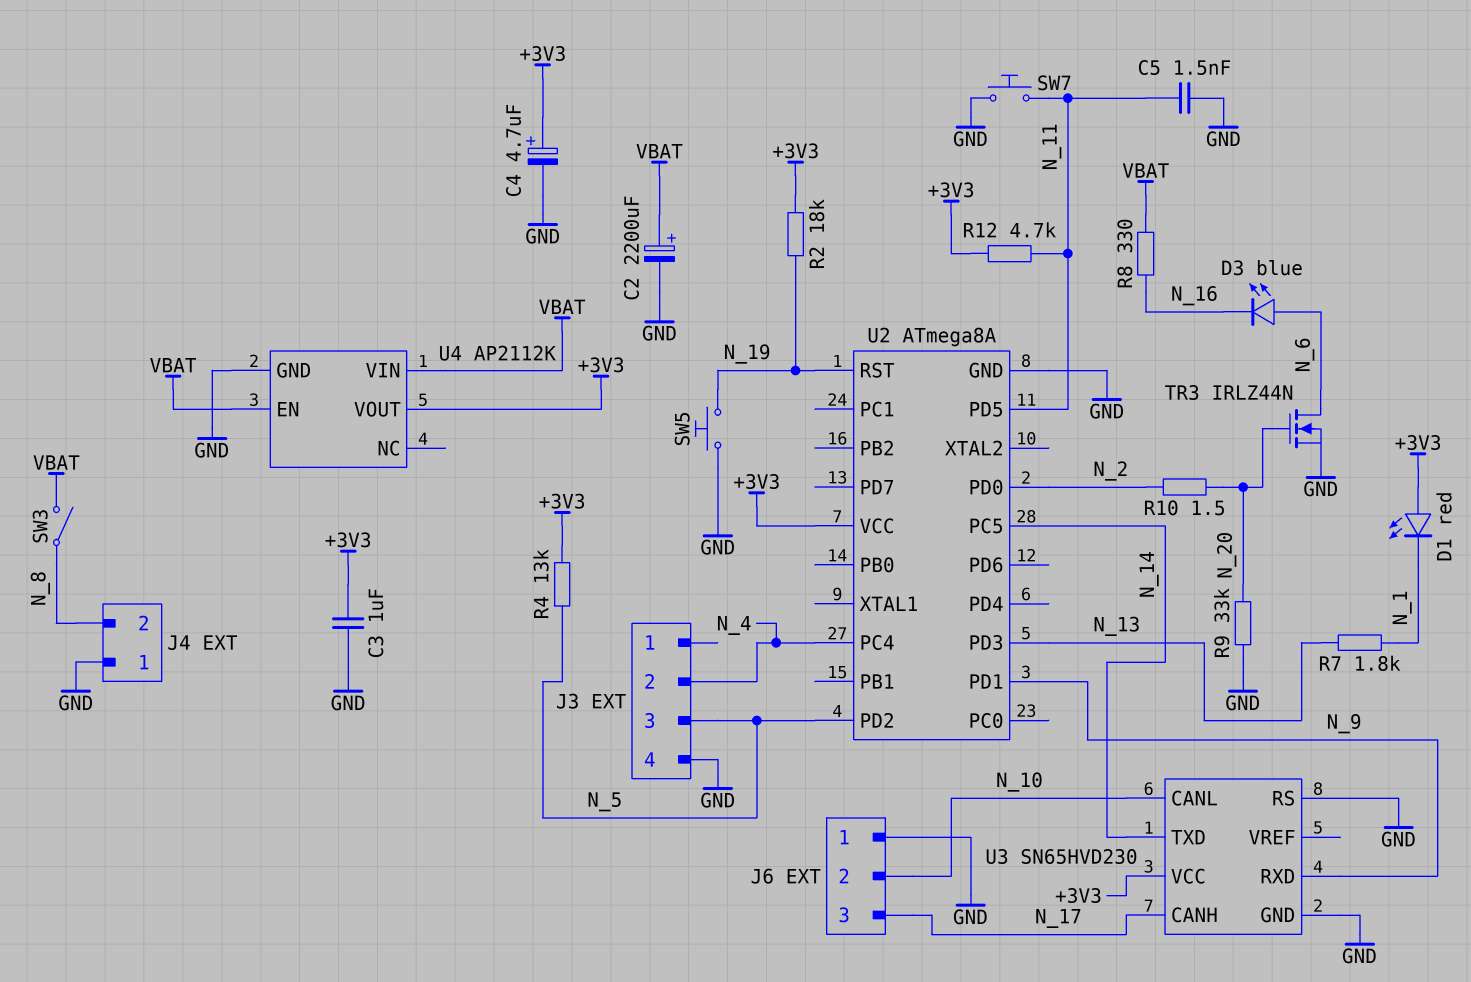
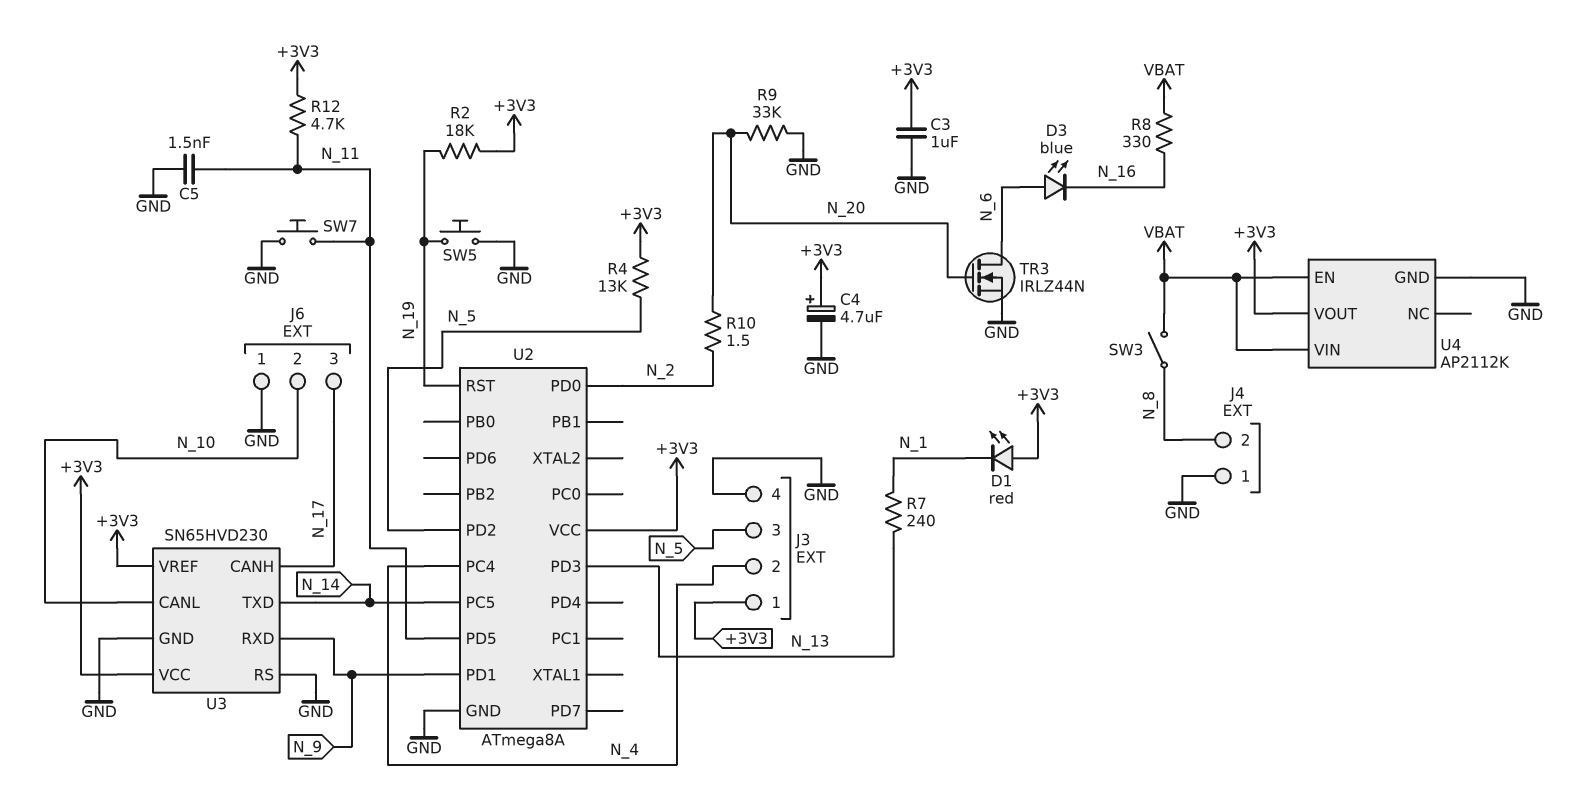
C2: 2200uF (plus VBAT, minus GND) -> none
J3 pin 1: none -> +3V3
R7: 1.8k (N_1, N_13) -> 240 (N_1, N_13)
U3 pin VREF: none -> +3V3

